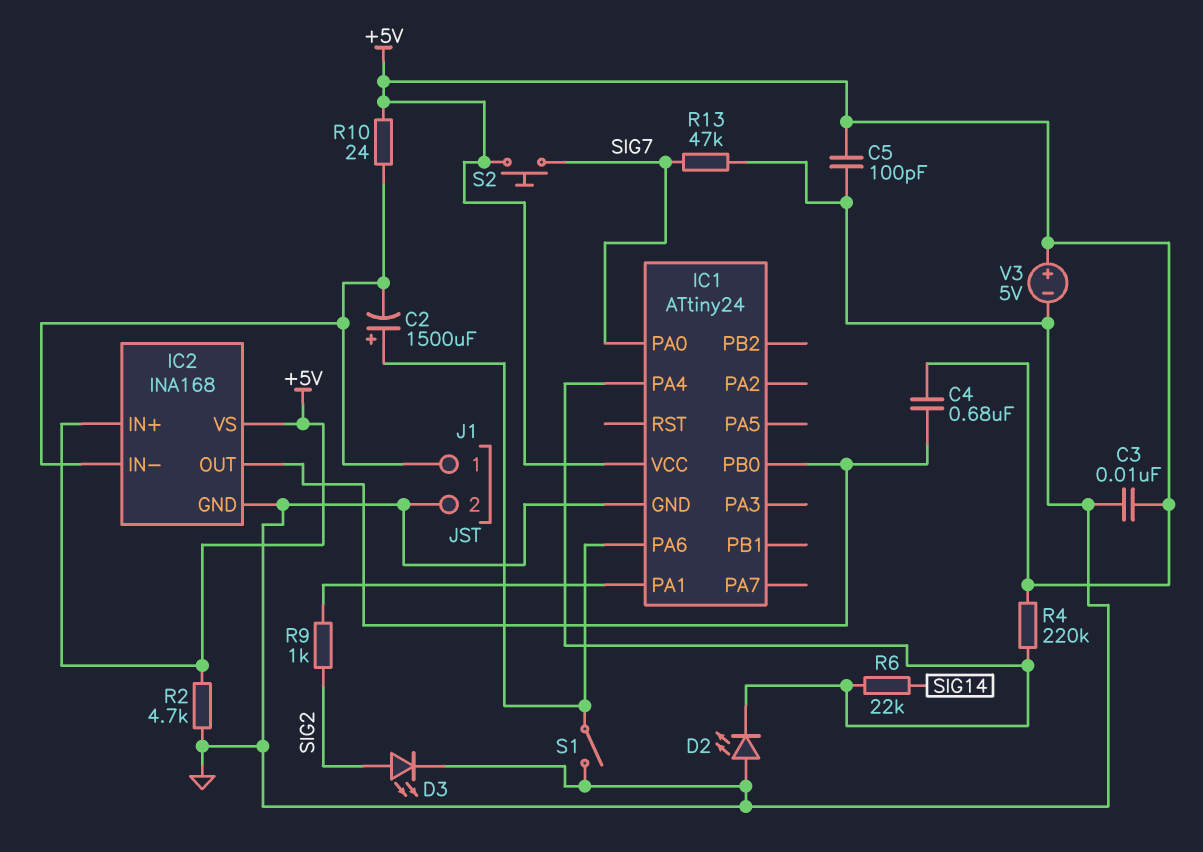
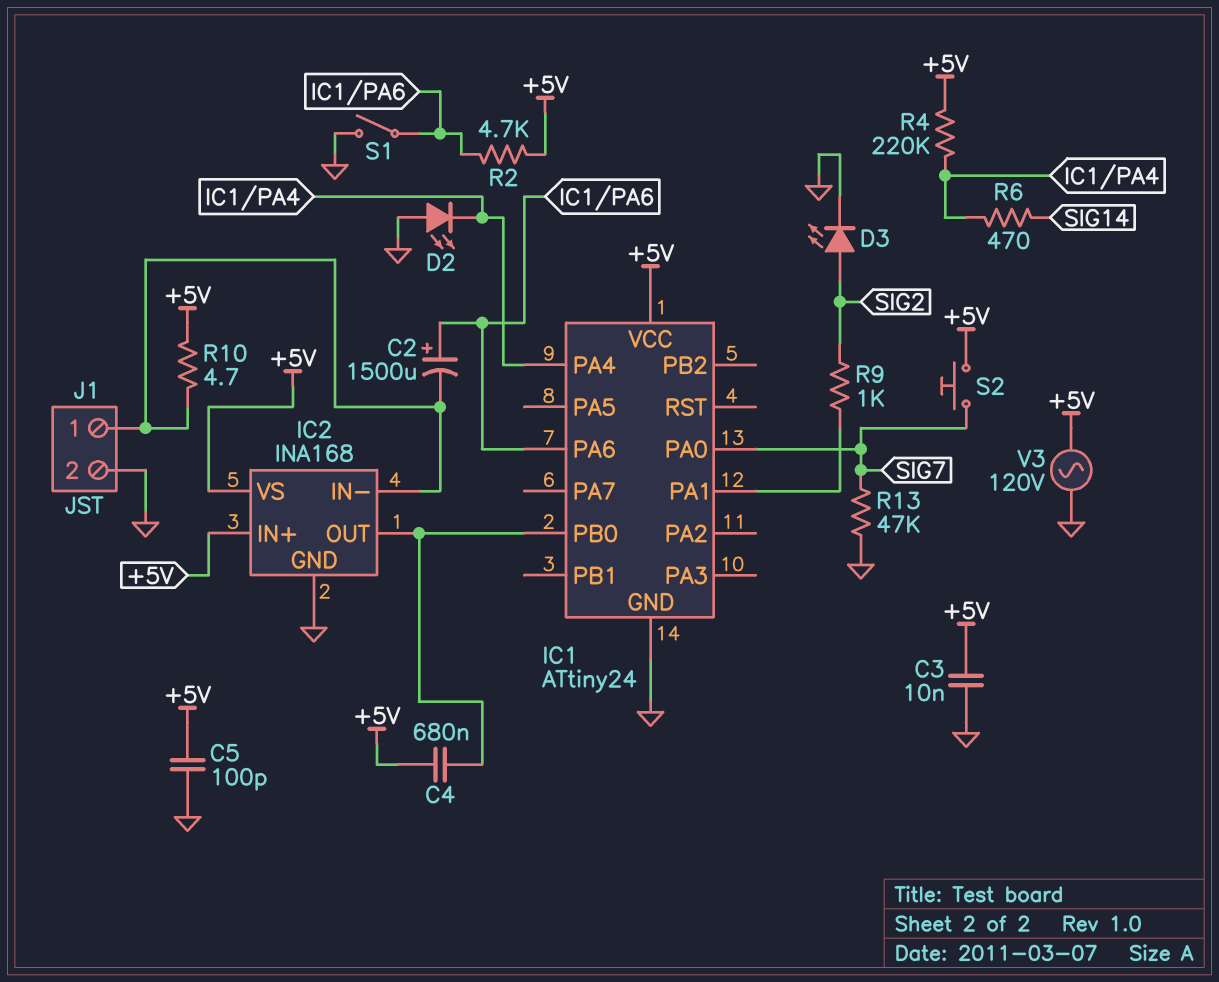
R2: 4.7k (+5V, GND) -> 4.7k (+5V, IC1/PA6)
R6: 22k (IC1/PA4, SIG14) -> 470 (IC1/PA4, SIG14)
R10: 24 (+5V, IC2/IN-) -> 4.7 (+5V, IC2/IN-)
V3: 5V (plus +5V, minus GND) -> AC 120V (+5V, GND)

